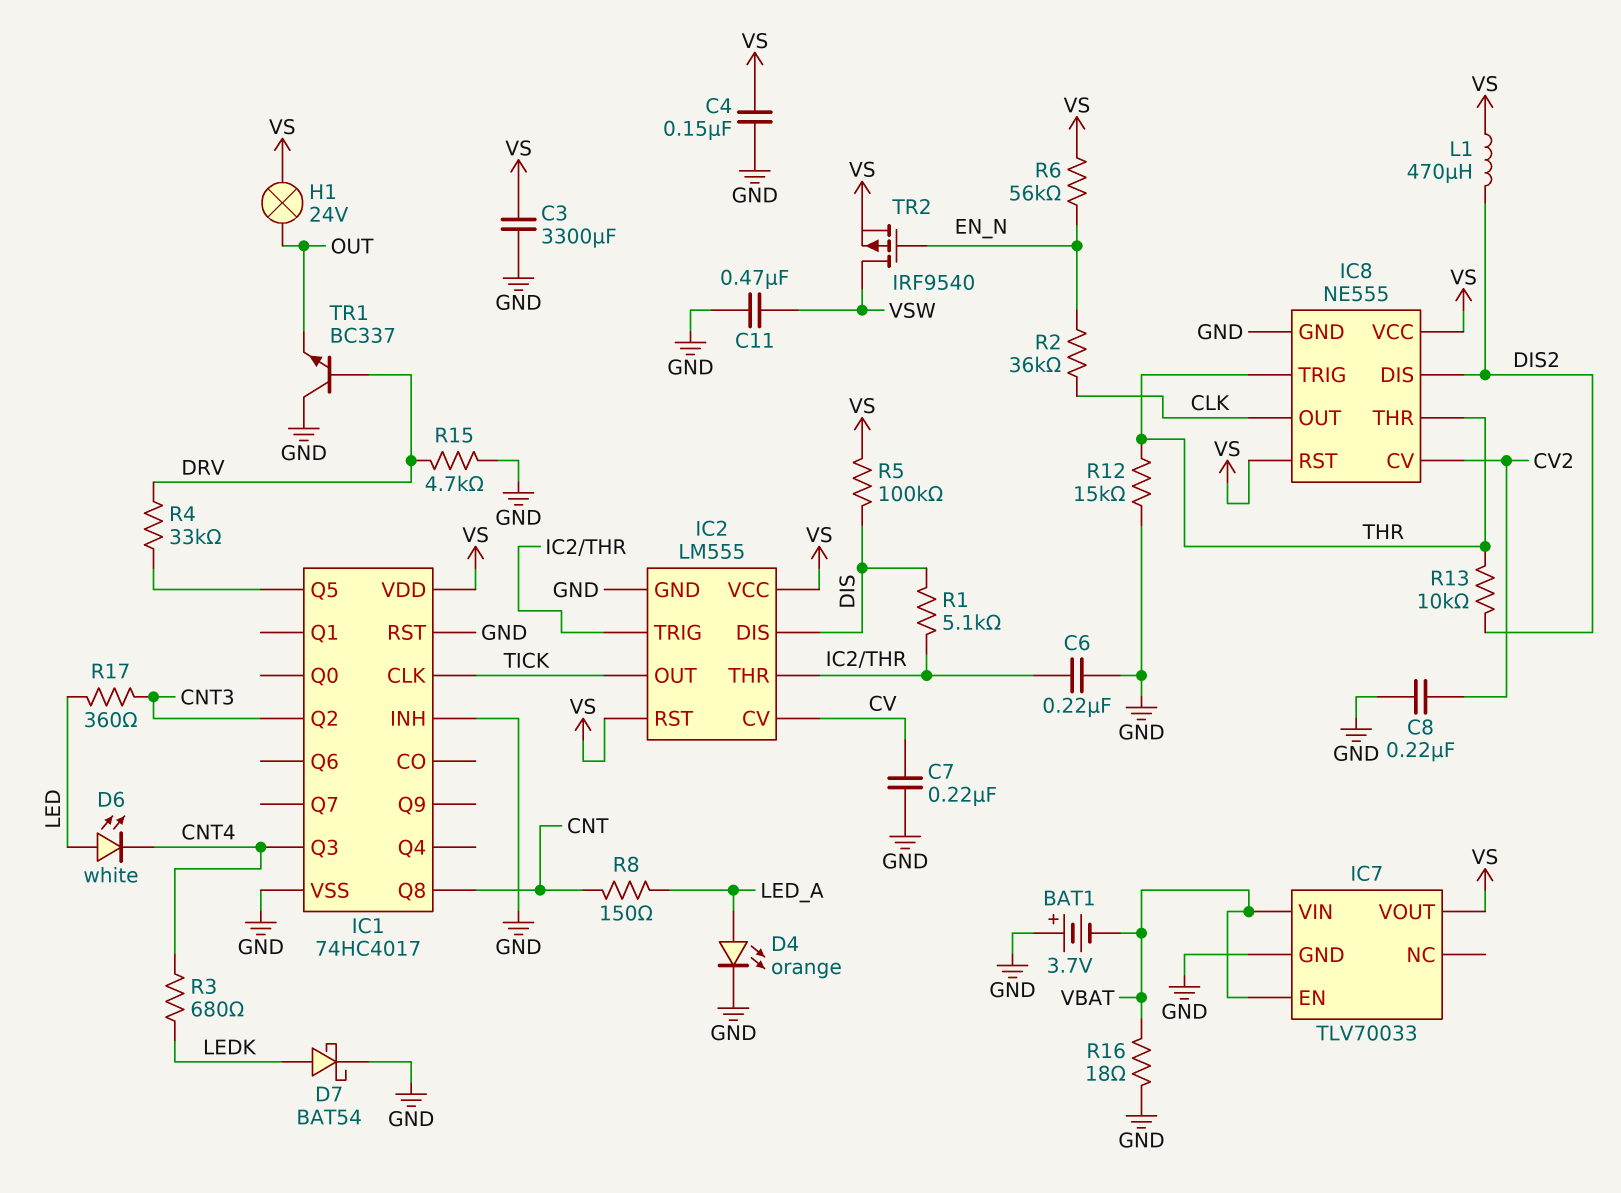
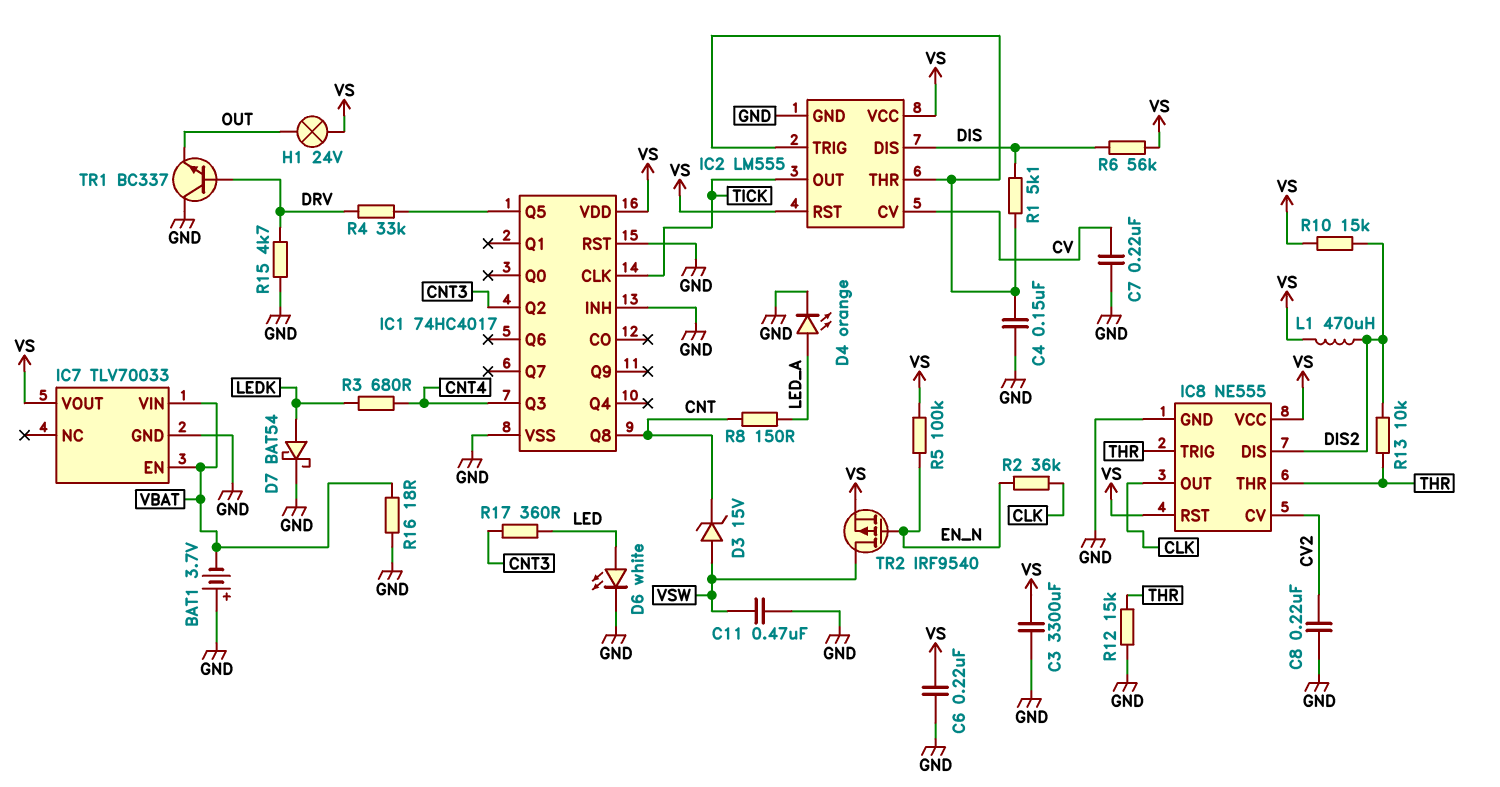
C4: 150nF (GND, VS) -> 150nF (GND, IC2/THR)
C6: 220nF (GND, IC2/THR) -> 220nF (GND, VS)
D3: none -> zener 15V (A VSW, K CNT)
D6: LED white (A LED, K CNT4) -> LED white (A LED, K GND)
R5: 100k (DIS, VS) -> 100k (EN_N, VS)
R6: 56k (EN_N, VS) -> 56k (DIS, VS)
R10: none -> 15k (DIS2, VS)

